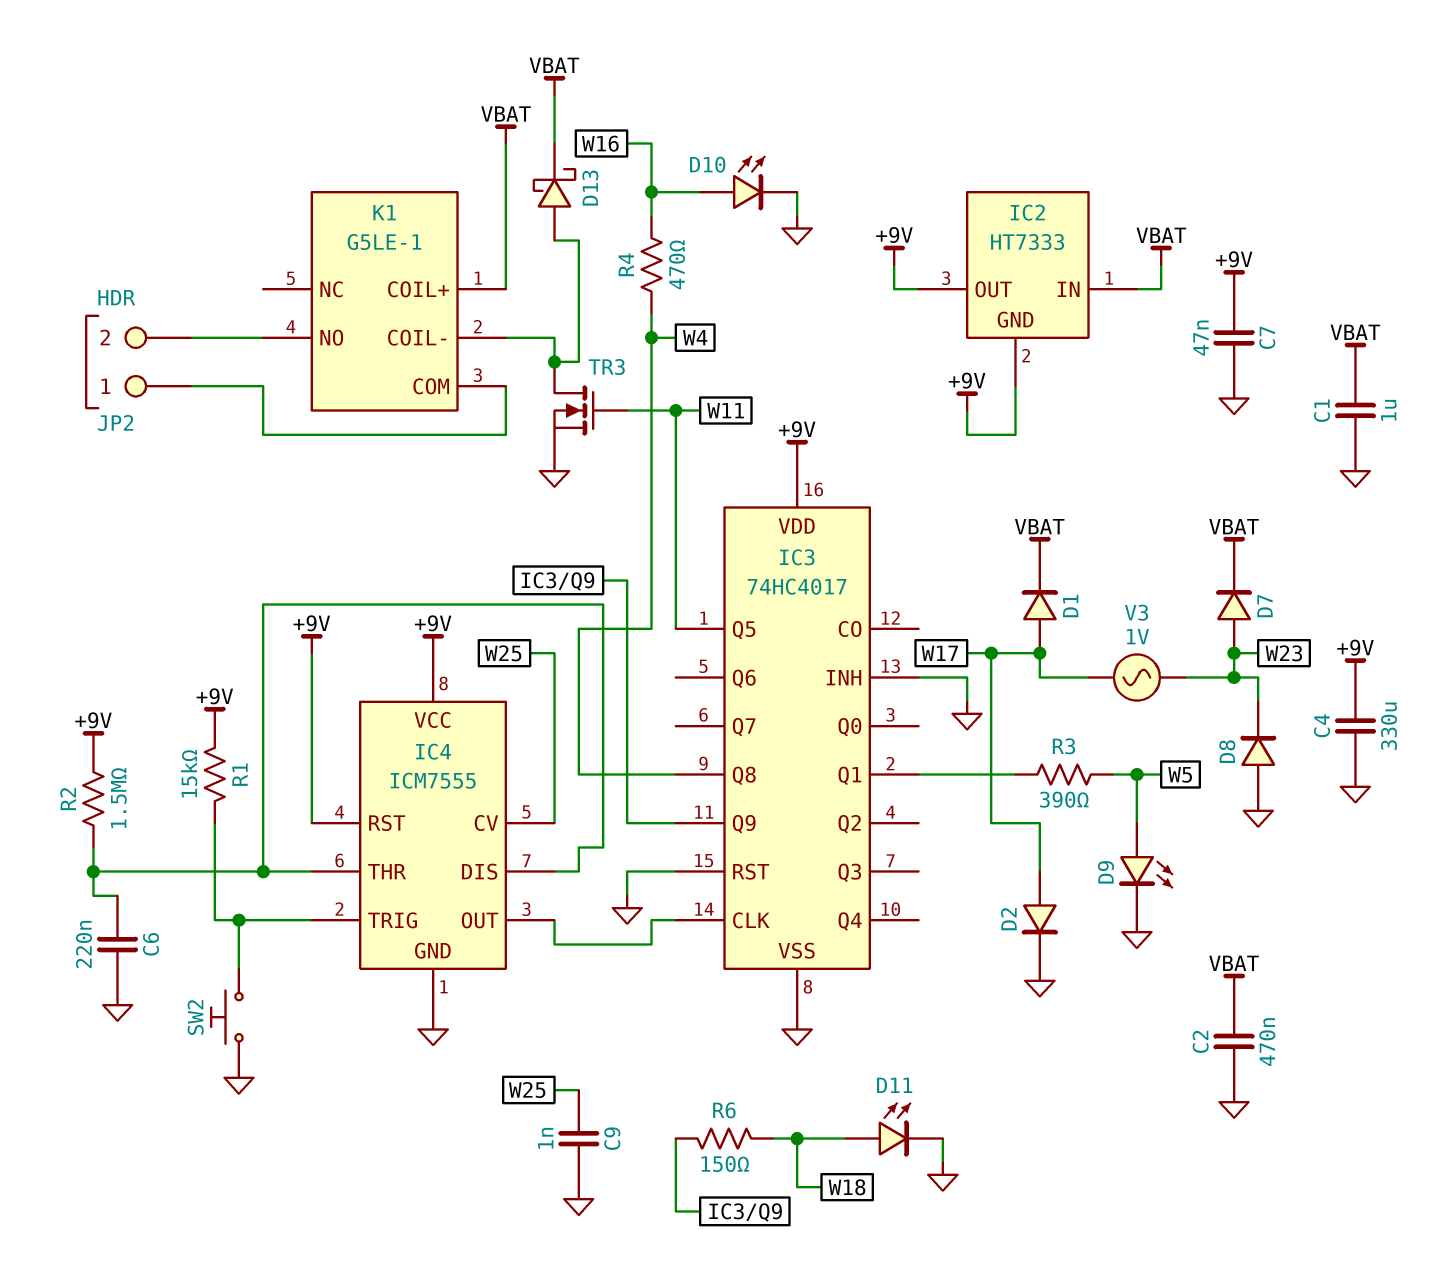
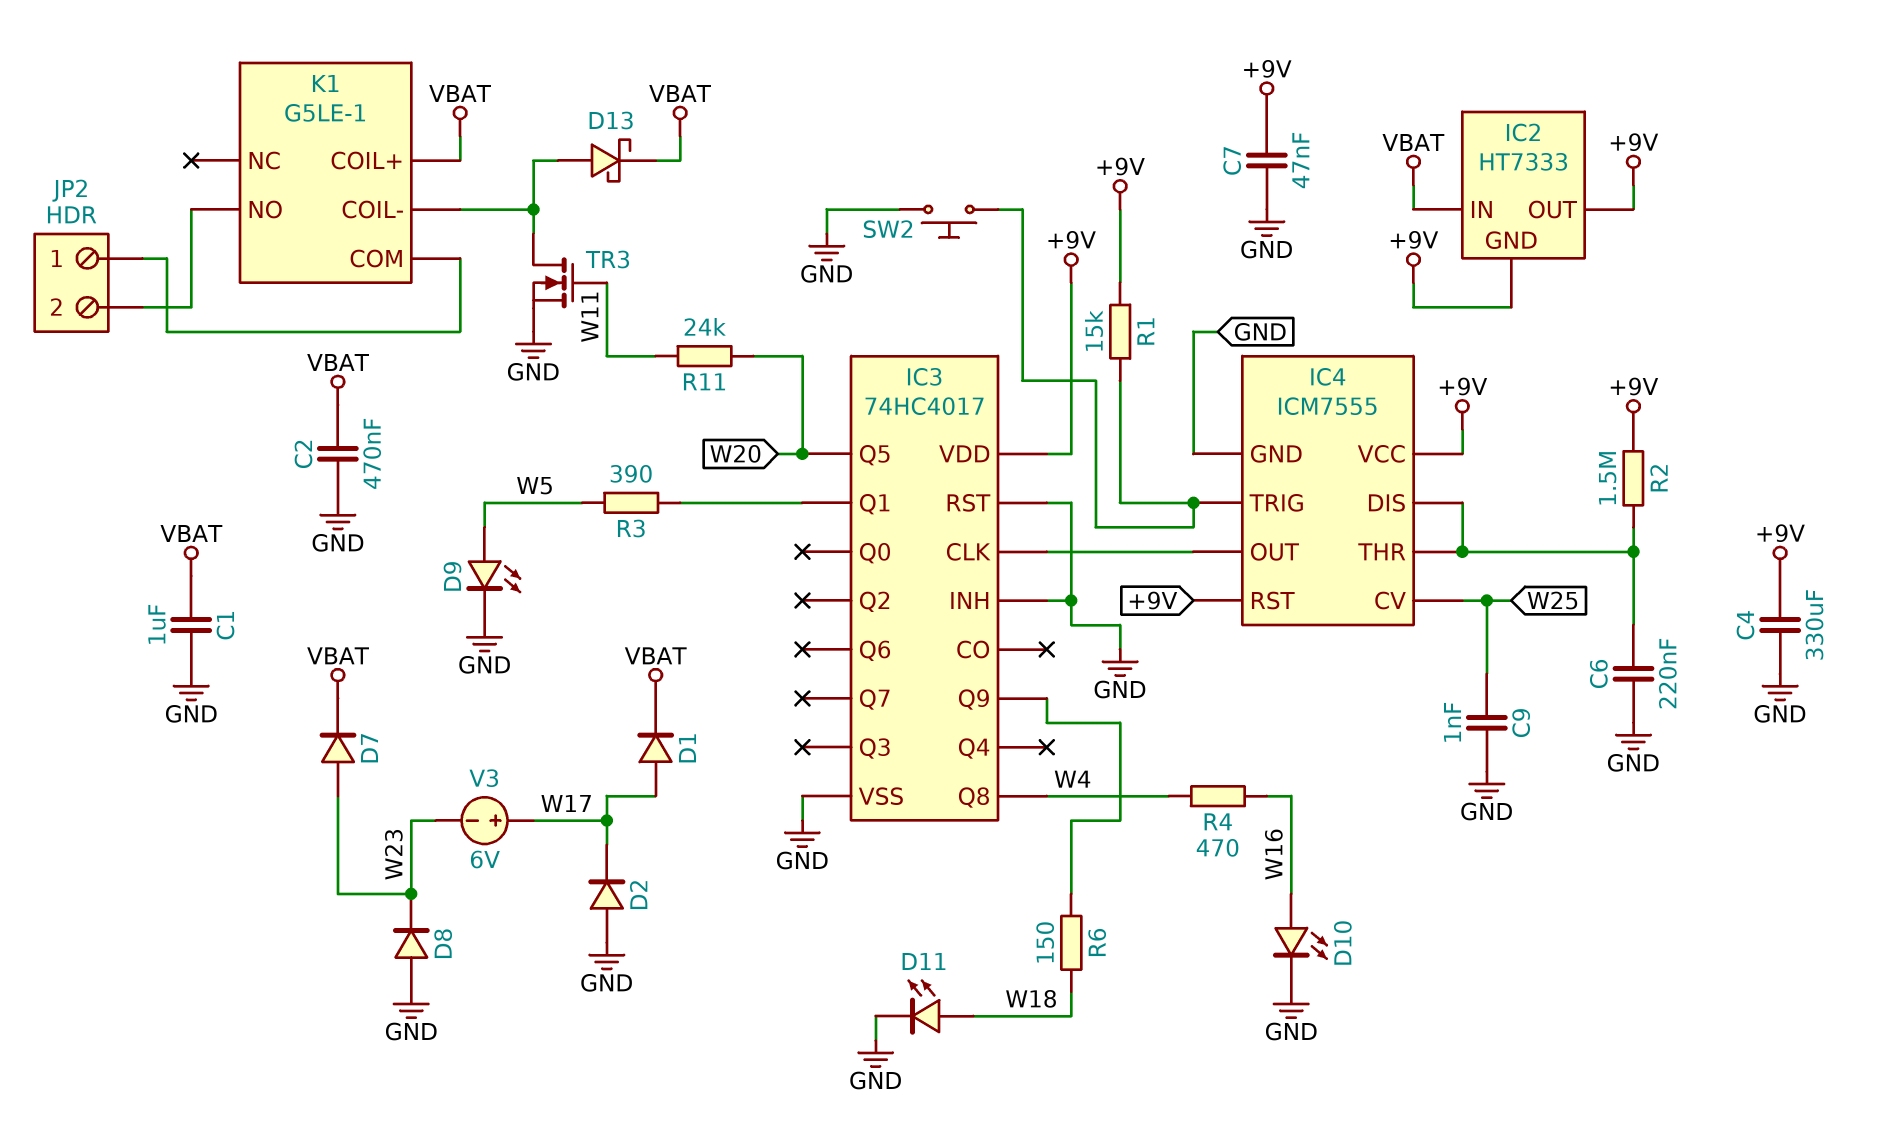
D2: diode (A W17, K GND) -> diode (A GND, K W17)
IC3 pin Q5: W11 -> W20
R11: none -> 24k (W11, W20)
V3: AC 1V (W17, W23) -> 6V (plus W17, minus W23)

